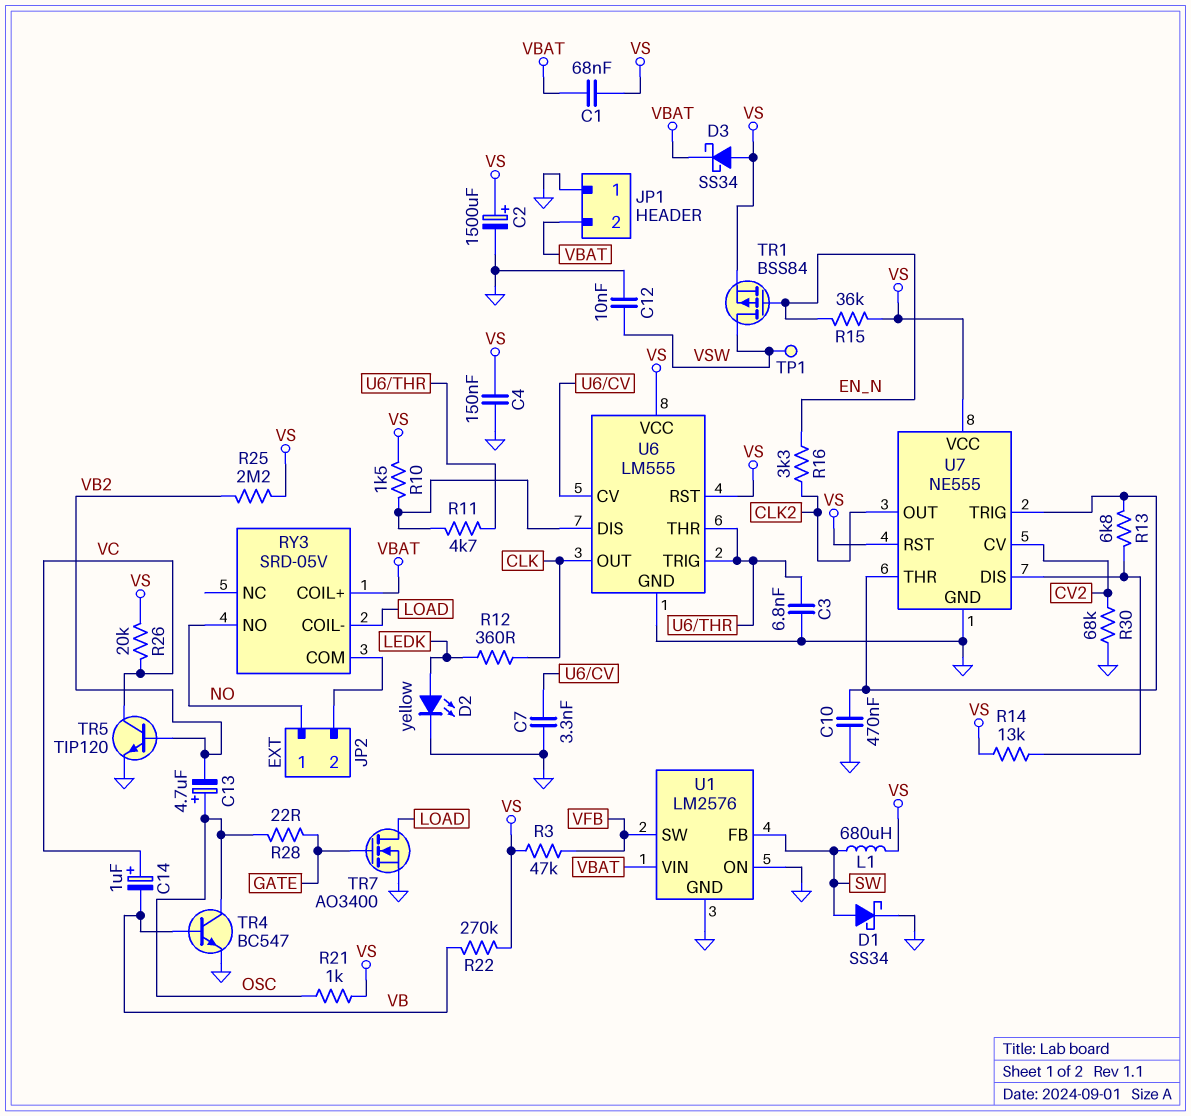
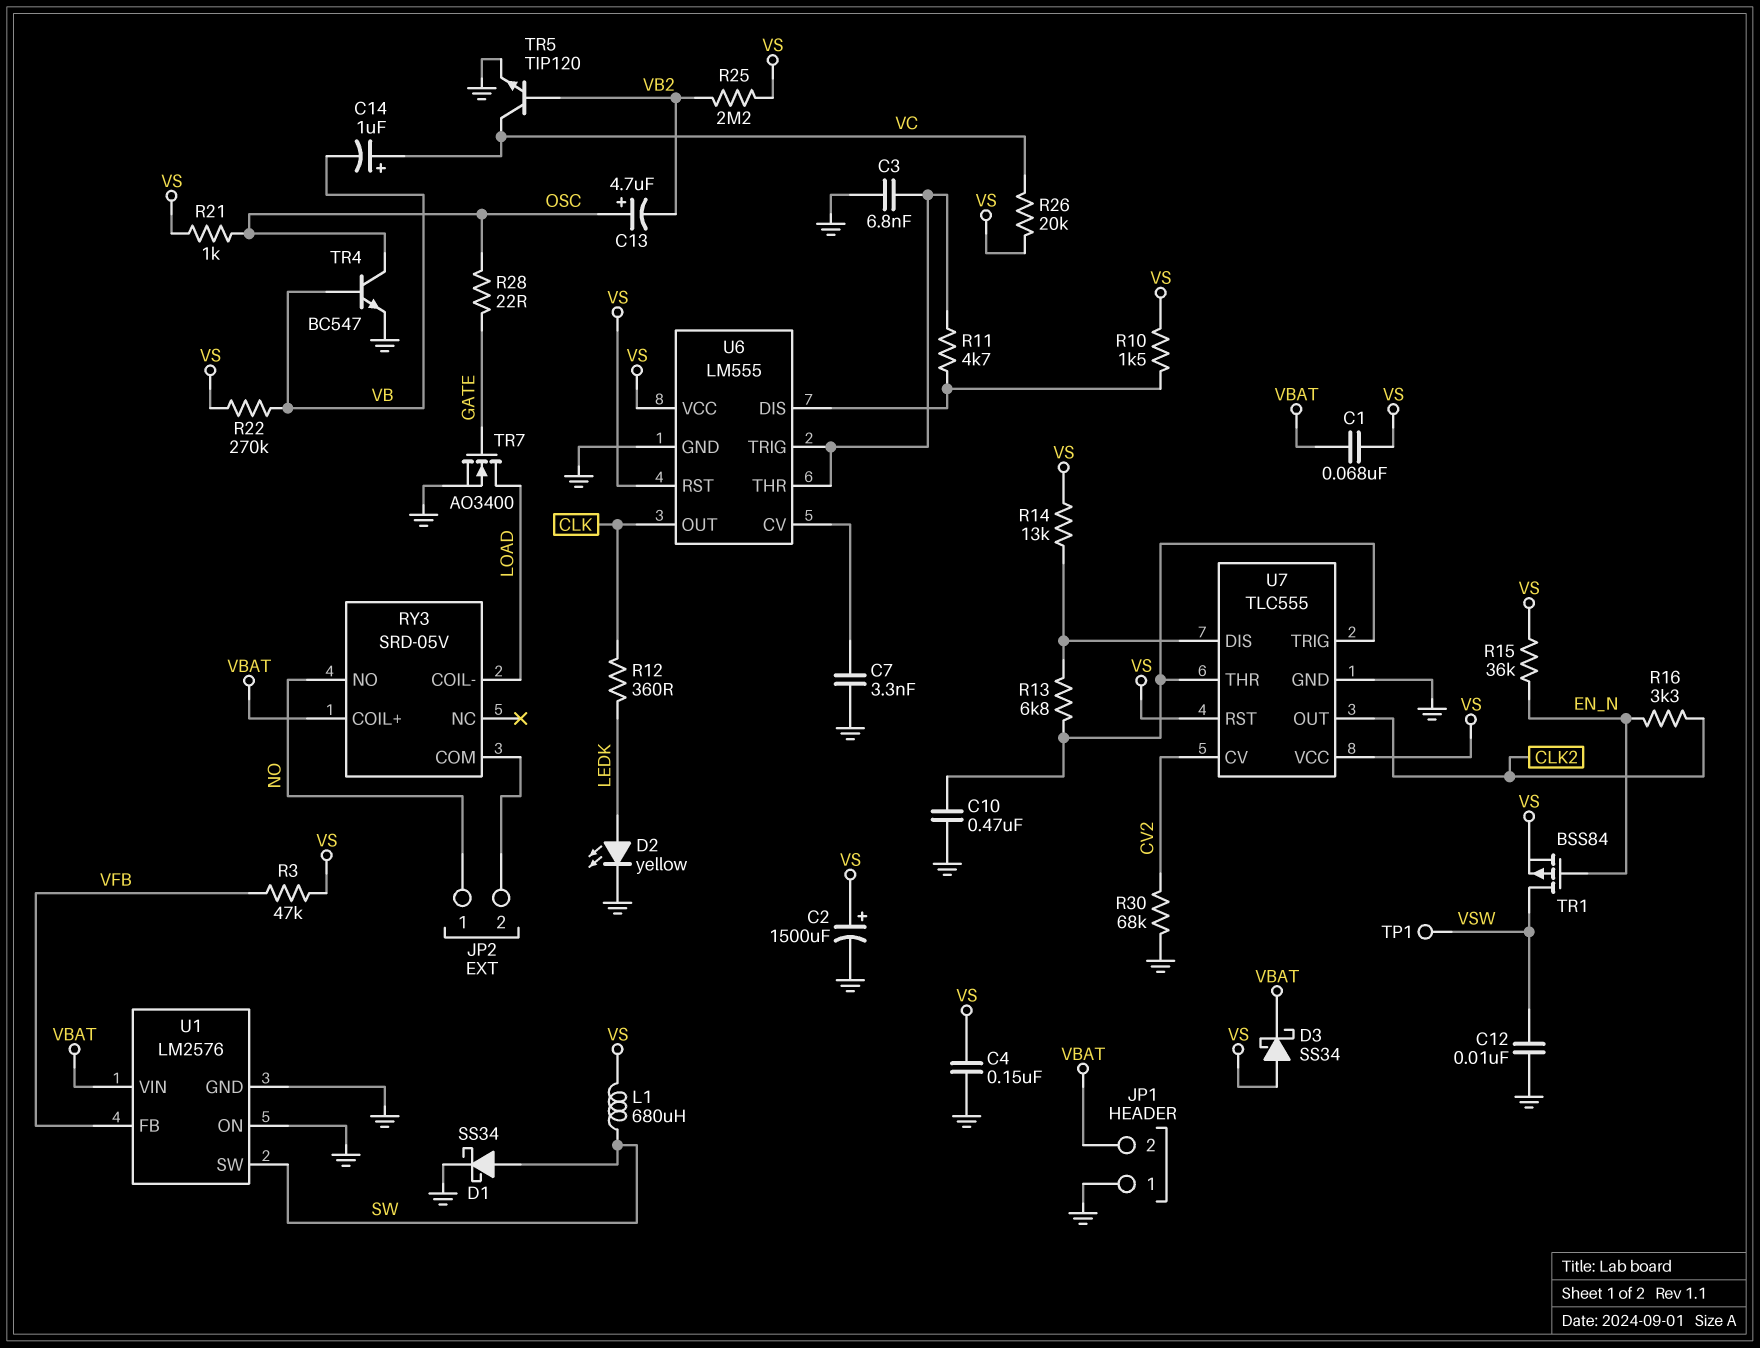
U1 pin FB: SW -> VFB
U1 pin SW: VFB -> SW
U7: NE555 -> TLC555

